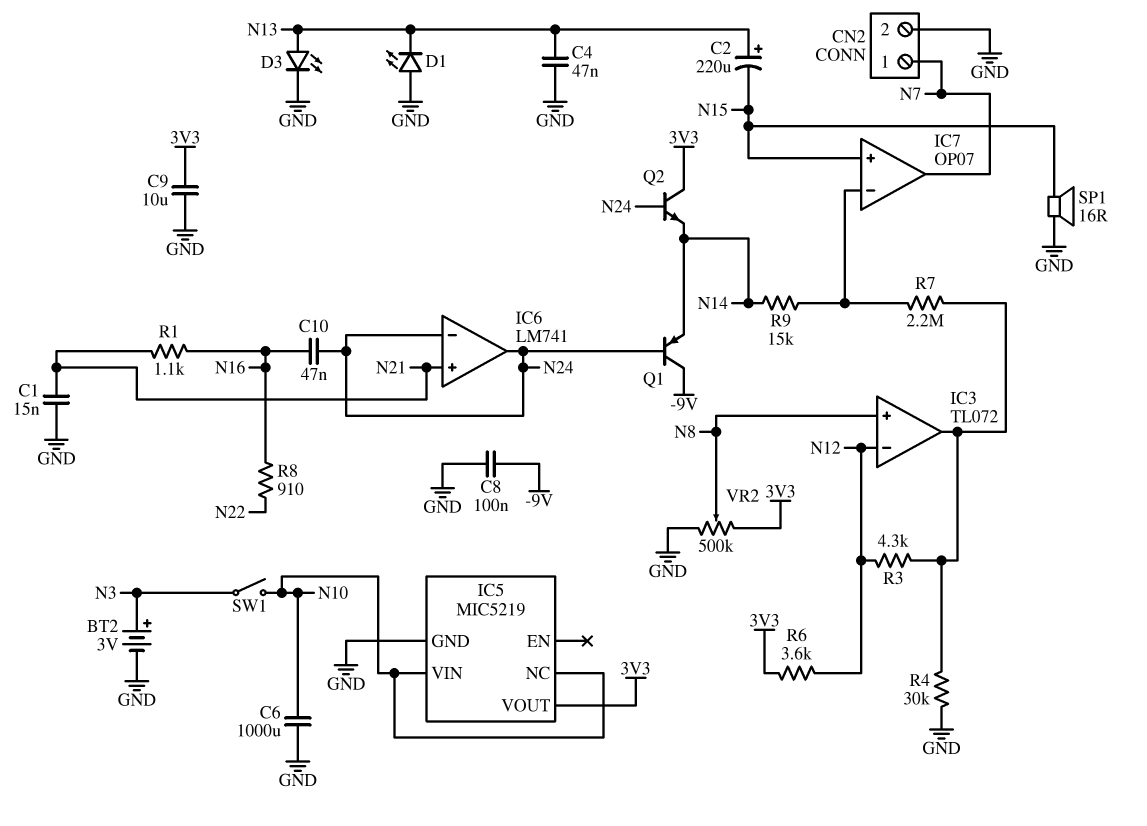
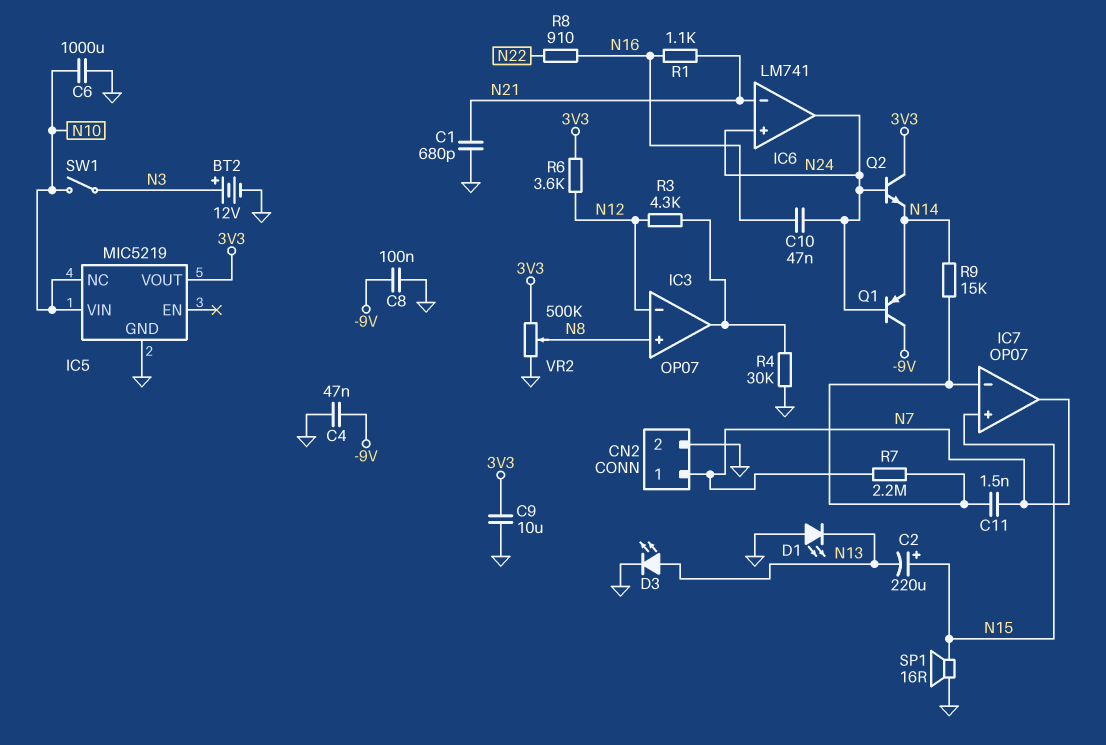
BT2: 3V (plus N3, minus GND) -> 12V (plus N3, minus GND)
C1: 15nF (GND, N21) -> 680pF (GND, N21)
C2: 220uF (plus N13, minus N15) -> 220uF (plus N15, minus N13)
C4: 47nF (GND, N13) -> 47nF (-9V, GND)
C11: none -> 1.5nF (IC7/in-, N7)
IC3: TL072 -> OP07
IC6 pin in+: N21 -> N24
IC6 pin in-: N24 -> N21
R7: 2.2M (IC3/out, IC7/in-) -> 2.2M (IC7/in-, N7)

